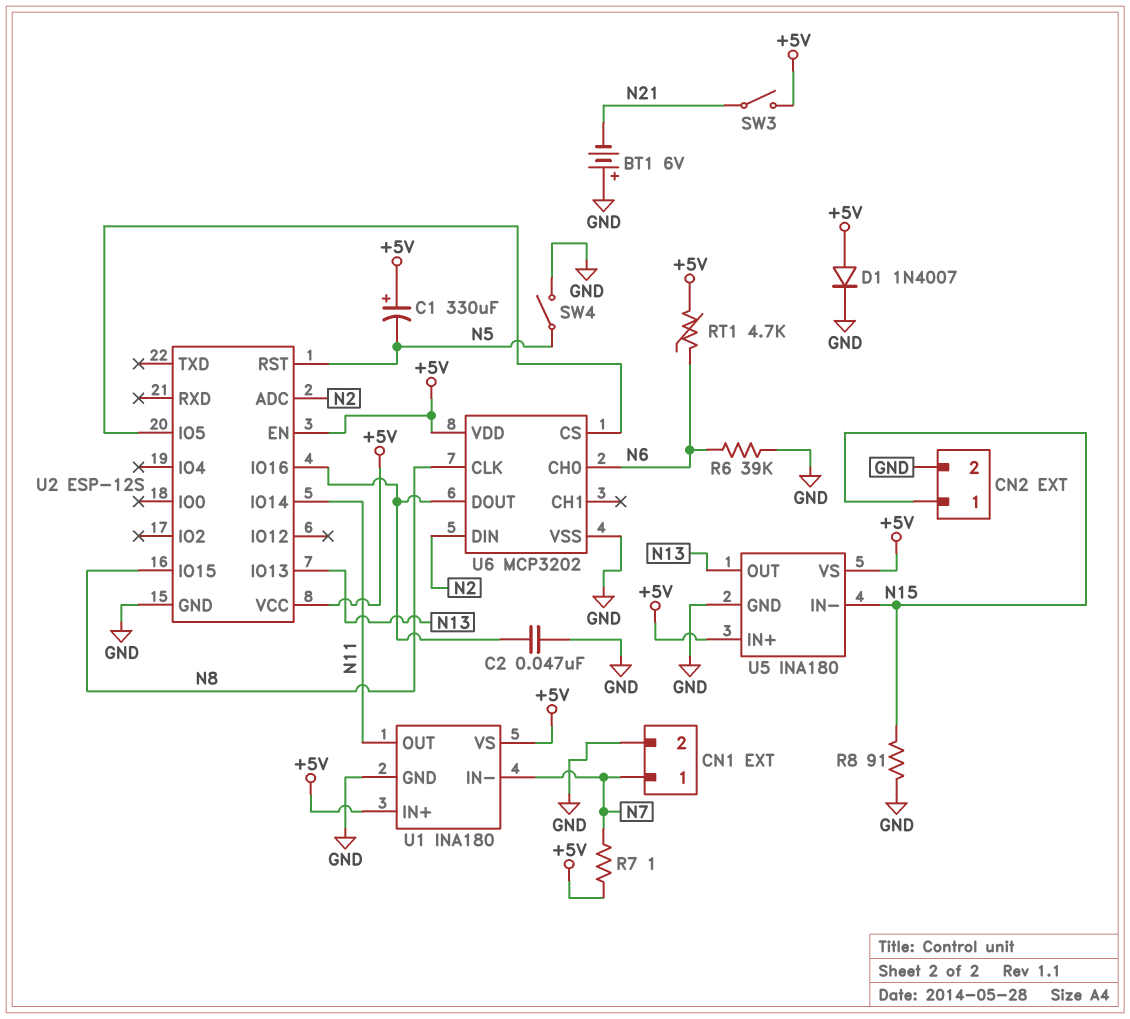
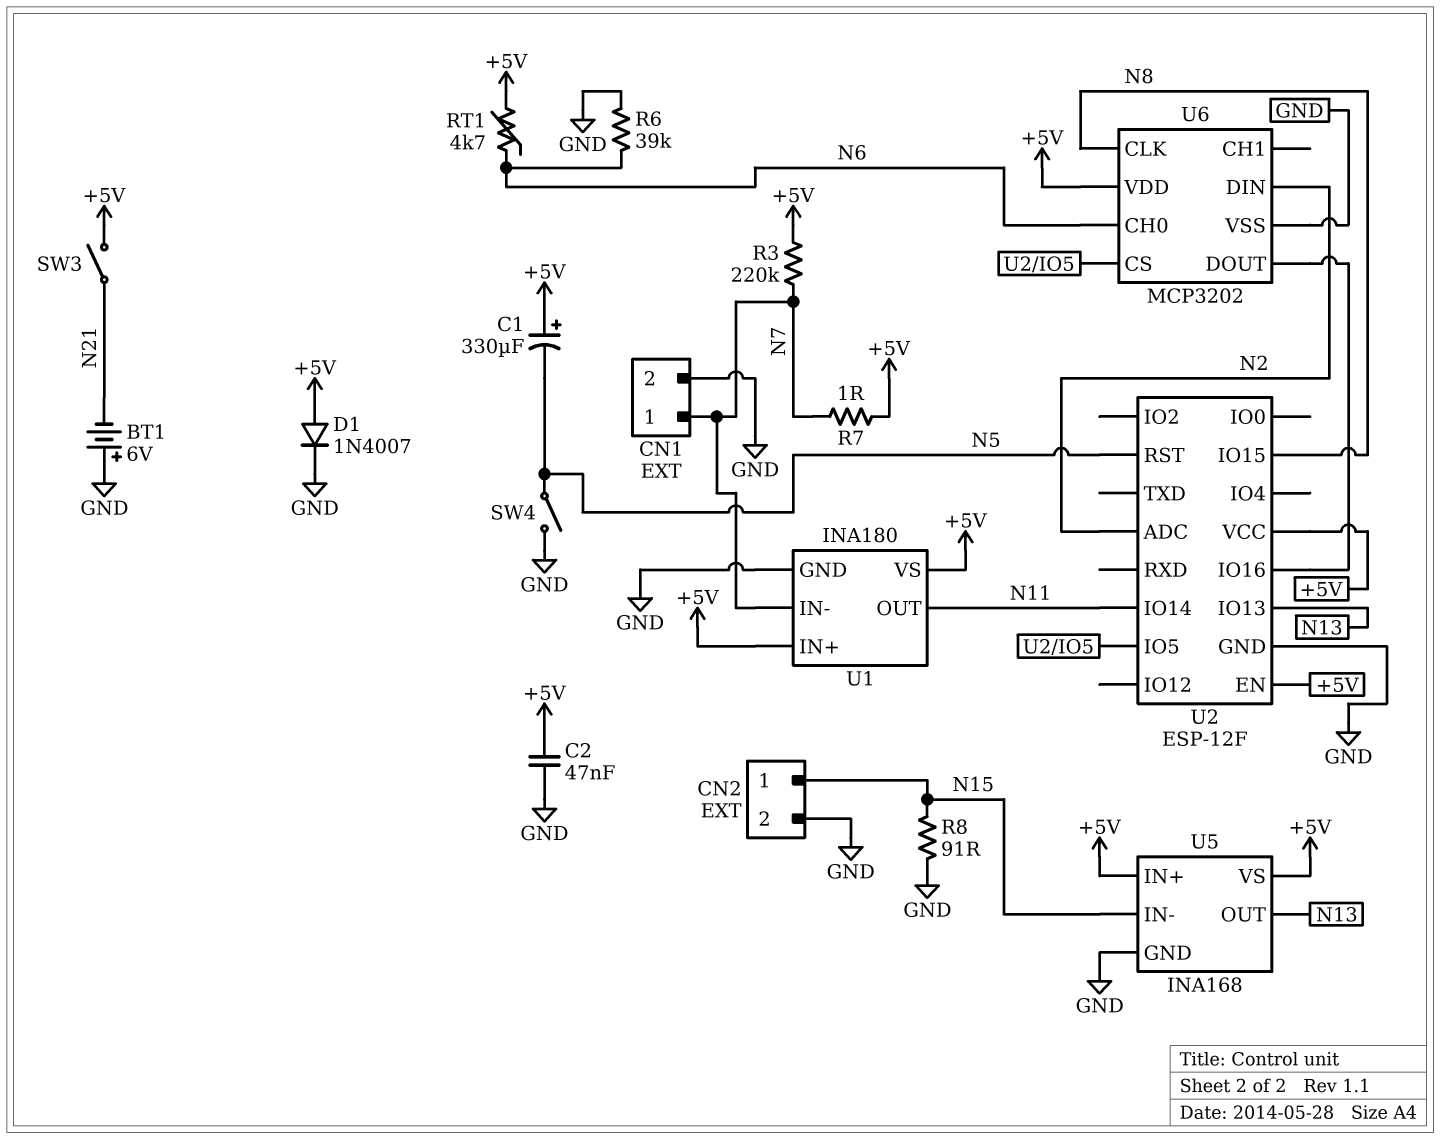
C2: 47nF (GND, U2/IO16) -> 47nF (+5V, GND)
R3: none -> 220k (+5V, N7)
U2: ESP-12S -> ESP-12F
U5: INA180 -> INA168

